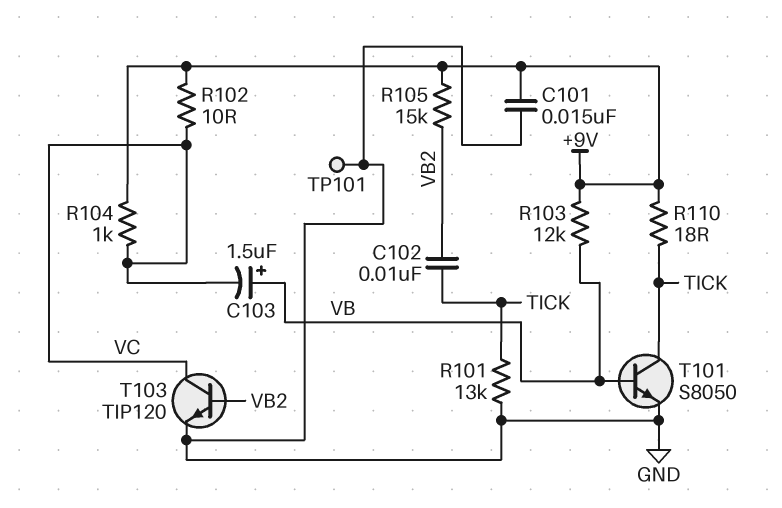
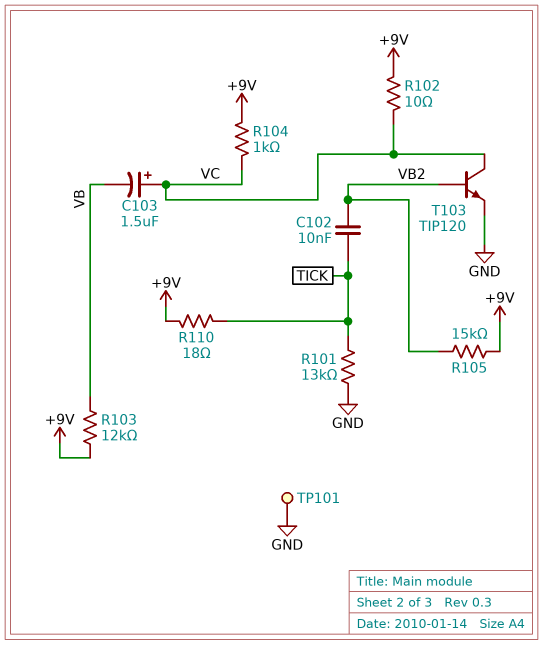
C101: 15nF (+9V, GND) -> none
C103: 1.5uF (plus VB, minus VC) -> 1.5uF (plus VC, minus VB)
T101: NPN S8050 (B VB, C TICK, E GND) -> none

